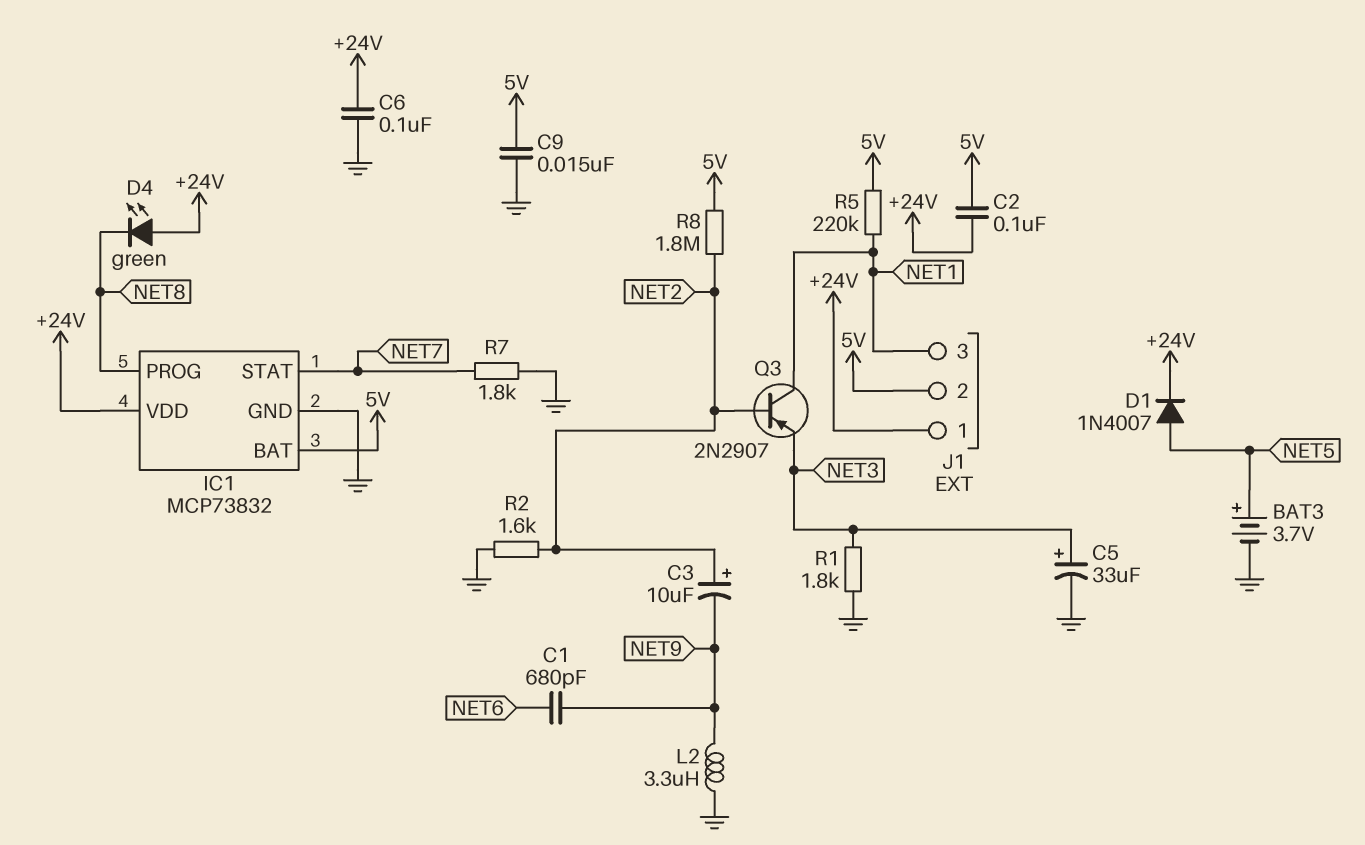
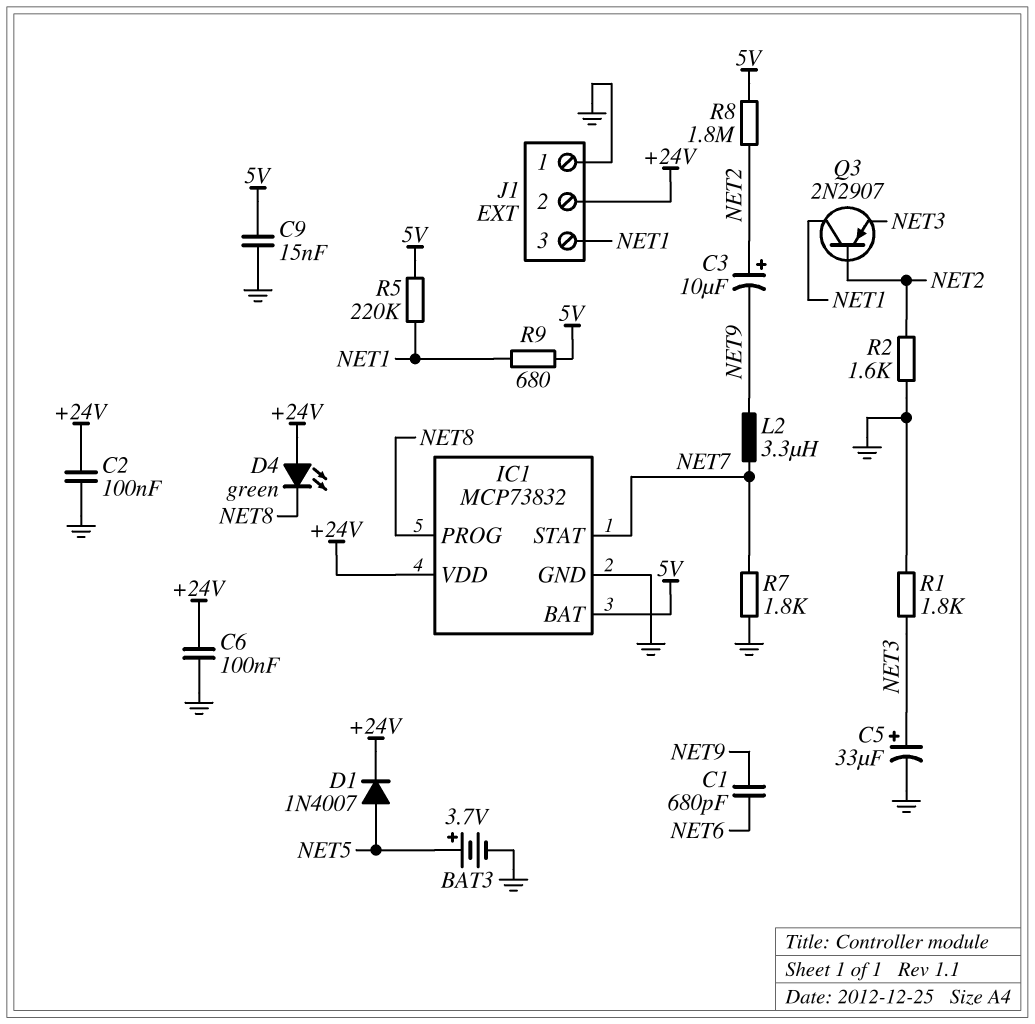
C2: 100nF (+24V, 5V) -> 100nF (+24V, GND)
J1 pin 1: +24V -> GND
J1 pin 2: 5V -> +24V
L2: 3.3uH (GND, NET9) -> 3.3uH (NET7, NET9)
R9: none -> 680 (5V, NET1)

